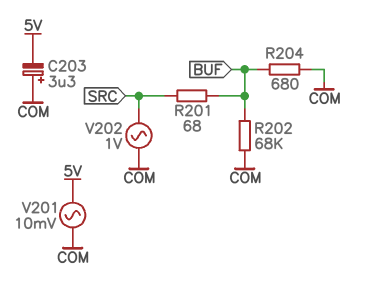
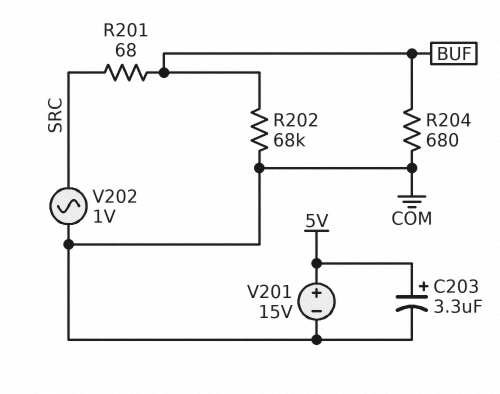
C203: 3.3uF (plus COM, minus 5V) -> 3.3uF (plus 5V, minus COM)
V201: AC 10mV (5V, COM) -> 15V (plus 5V, minus COM)

